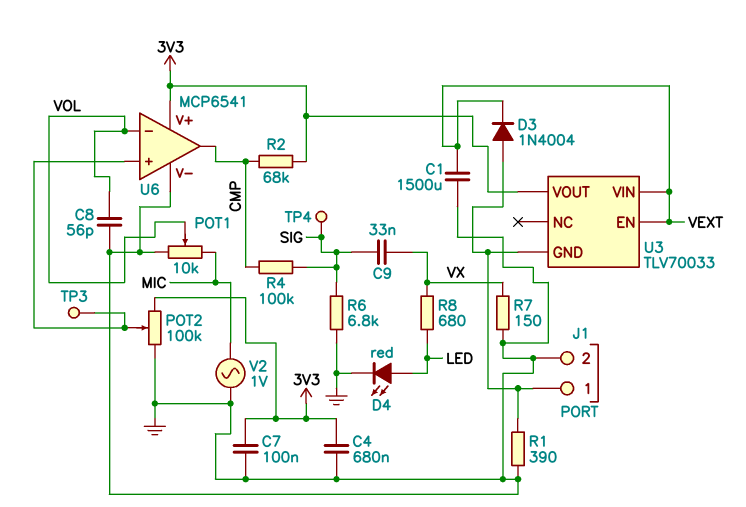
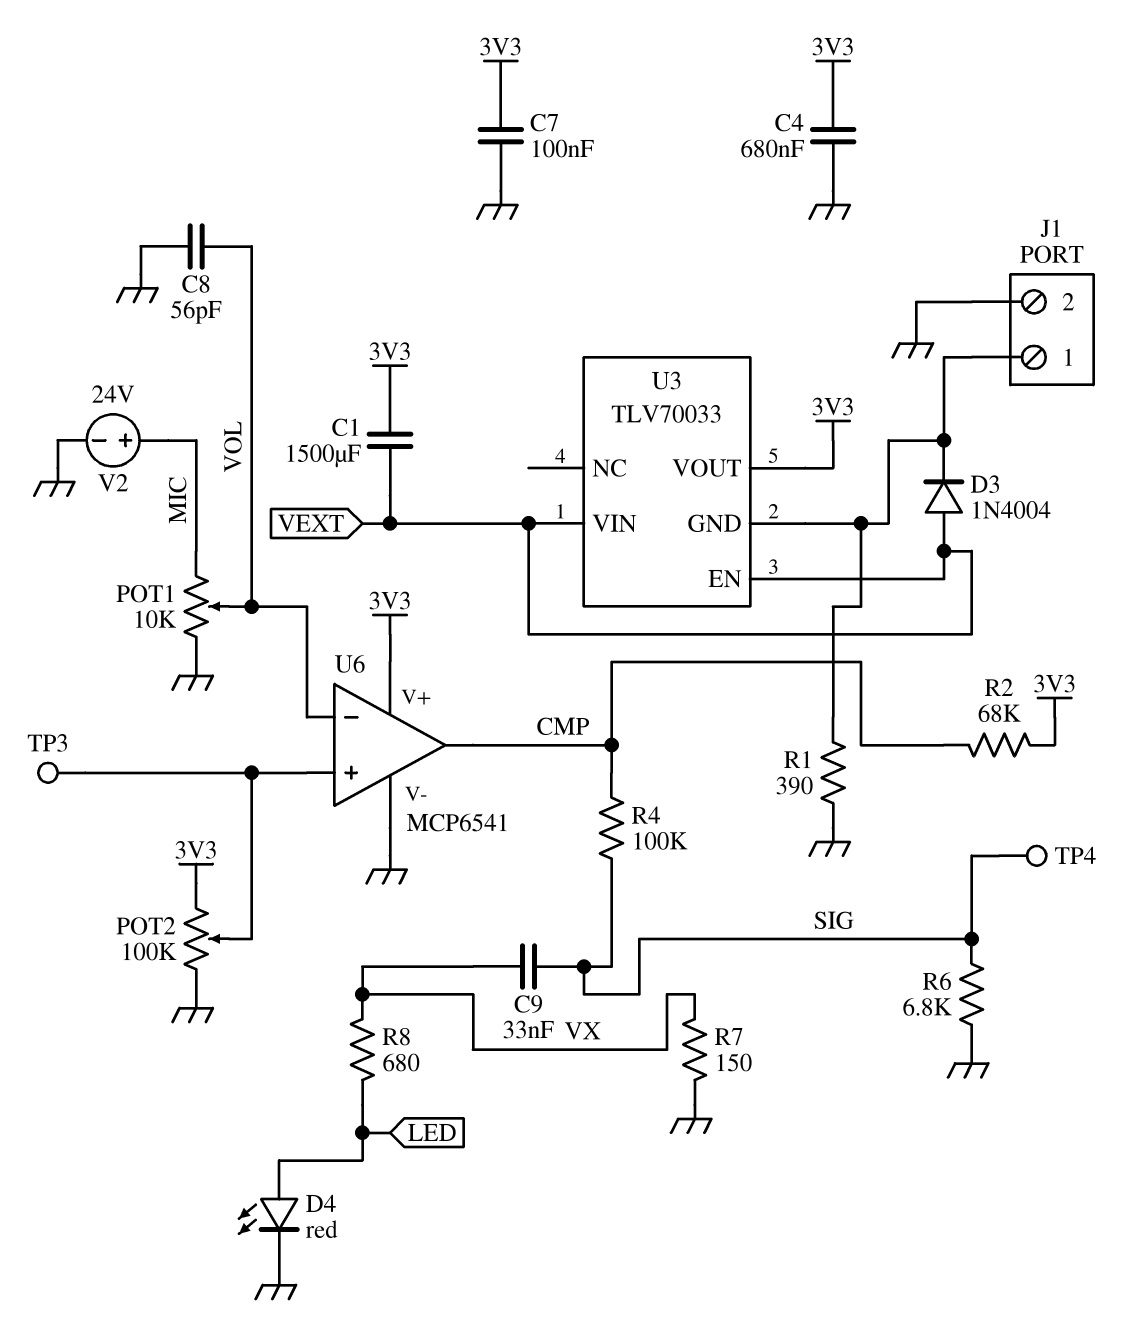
C1: 1500uF (GND, VEXT) -> 1500uF (3V3, VEXT)
D3: diode 1N4004 (A J1/1, K VEXT) -> diode 1N4004 (A VEXT, K J1/1)
V2: AC 1V (GND, MIC) -> 24V (plus MIC, minus GND)

